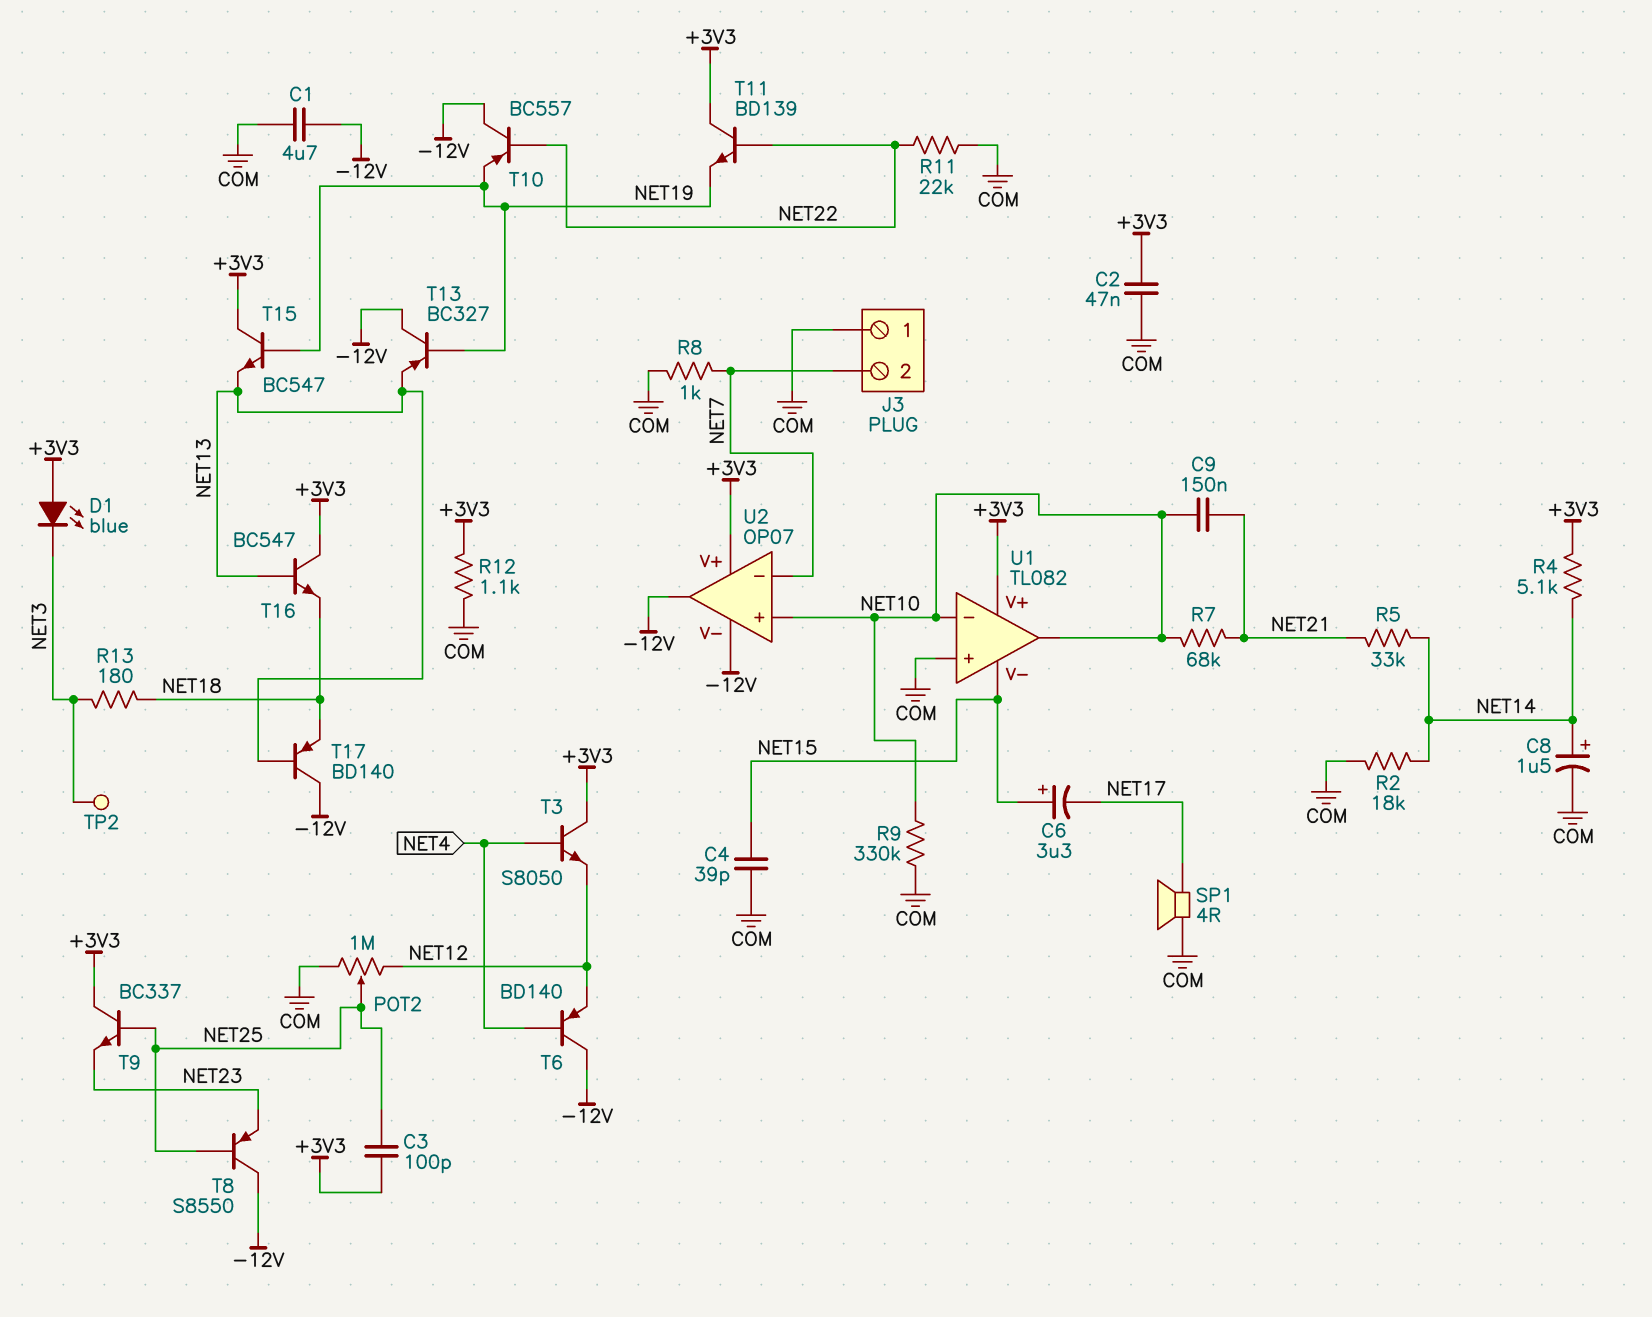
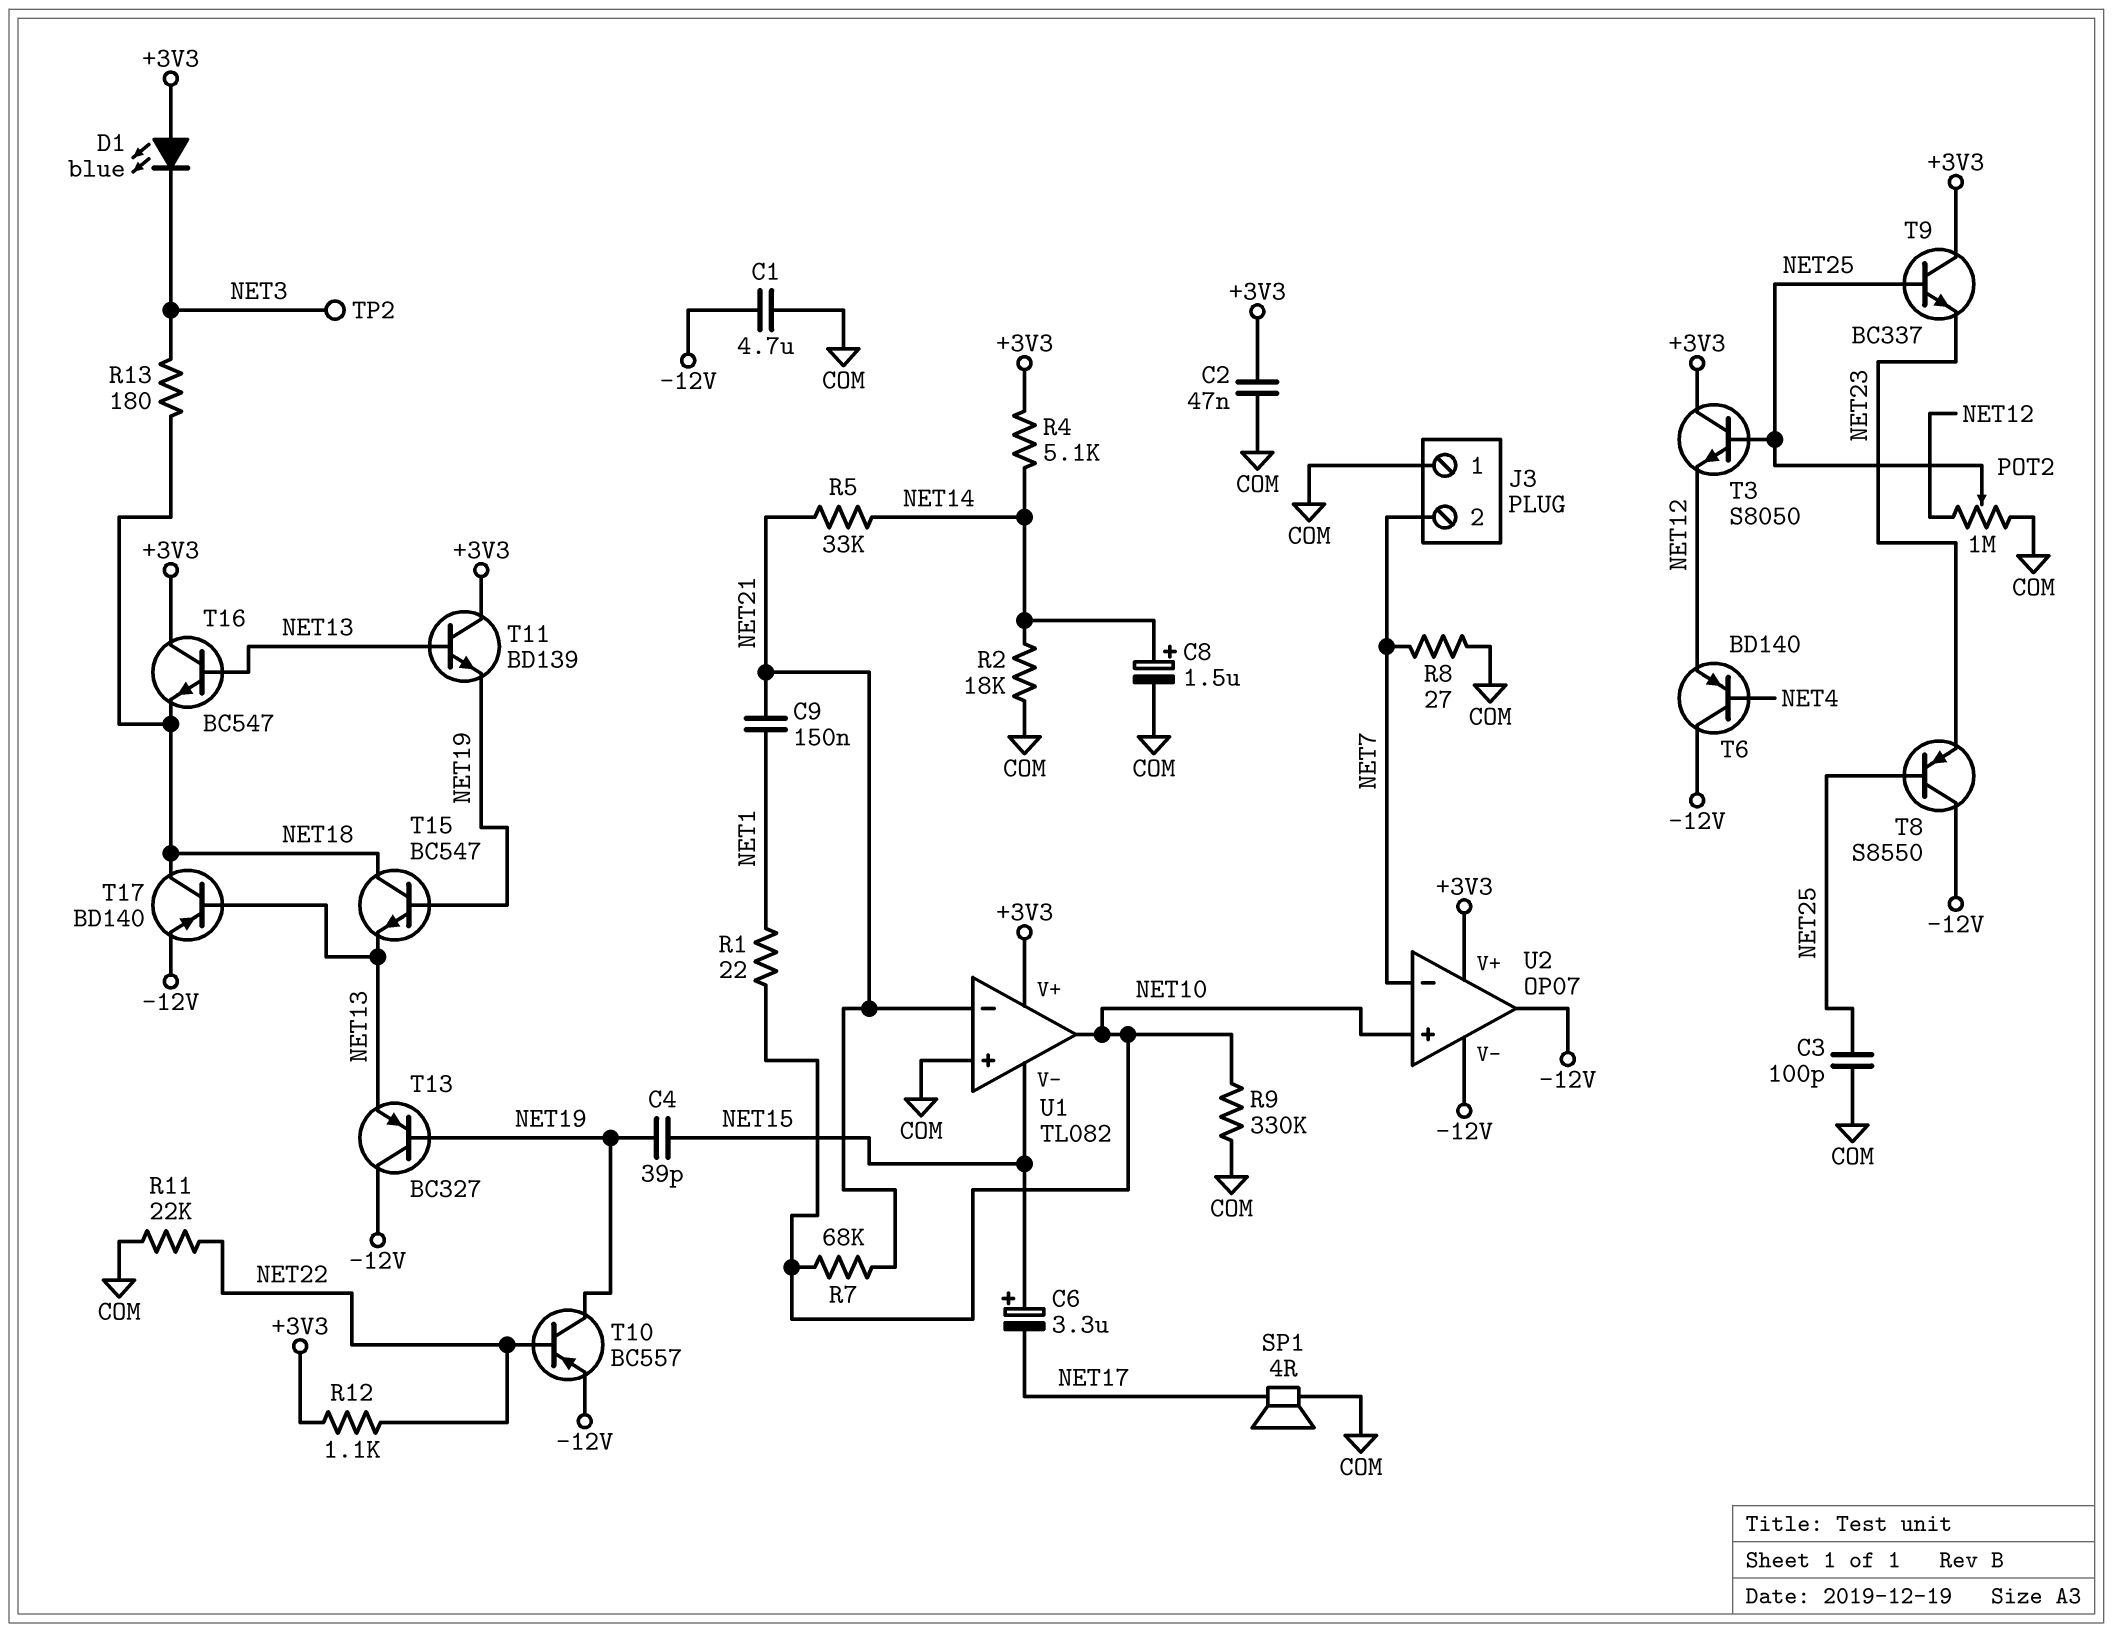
C3: 100pF (+3V3, NET25) -> 100pF (COM, NET25)
C4: 39pF (COM, NET15) -> 39pF (NET15, NET19)
C9: 150nF (NET10, NET21) -> 150nF (NET1, NET21)
R1: none -> 22 (NET1, NET10)
R8: 1k (COM, NET7) -> 27 (COM, NET7)
R12: 1.1k (+3V3, COM) -> 1.1k (+3V3, NET22)
T3: NPN S8050 (B NET4, C +3V3, E NET12) -> NPN S8050 (B NET25, C +3V3, E NET12)
T10: PNP BC557 (B NET22, C -12V, E NET19) -> PNP BC557 (B NET22, C NET19, E -12V)
T11: NPN BD139 (B NET22, C +3V3, E NET19) -> NPN BD139 (B NET13, C +3V3, E NET19)
T15: NPN BC547 (B NET19, C +3V3, E NET13) -> NPN BC547 (B NET19, C NET18, E NET13)
T17: PNP BD140 (B NET13, C -12V, E NET18) -> PNP BD140 (B NET13, C NET18, E -12V)
U1 pin in-: NET10 -> NET21

